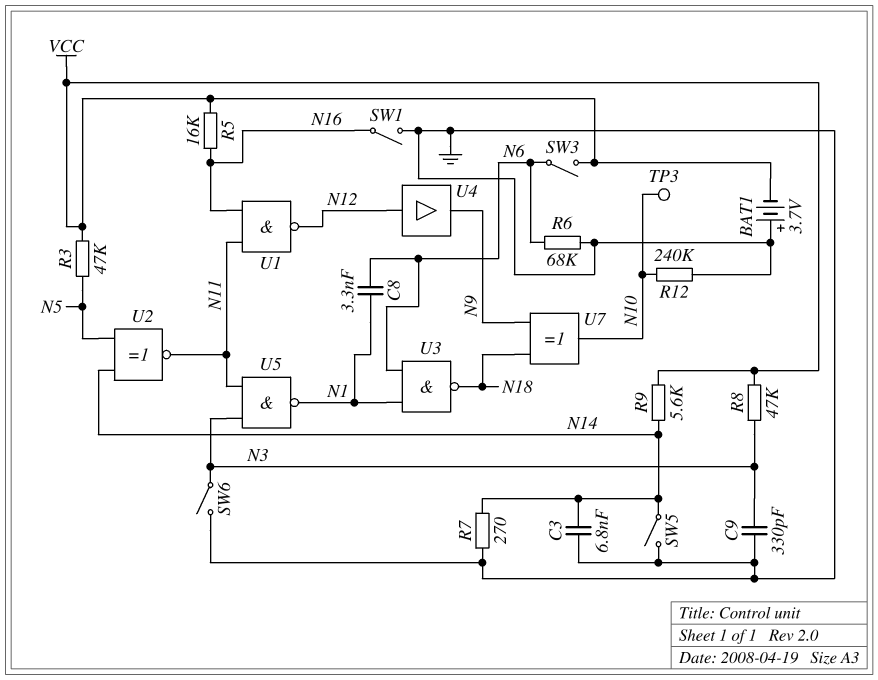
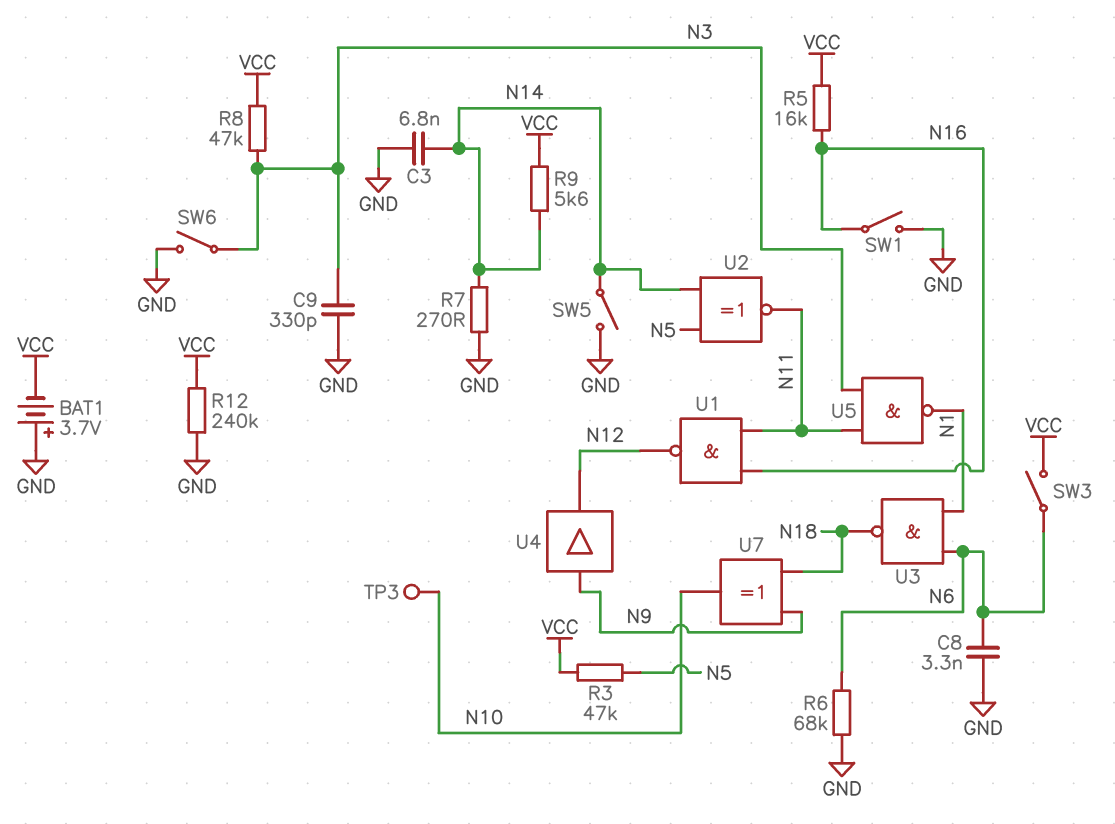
C8: 3.3nF (N1, N6) -> 3.3nF (GND, N6)
R12: 240k (GND, N10) -> 240k (GND, VCC)
U4: buffer (in N12, out N9) -> buffer (in N9, out N12)

